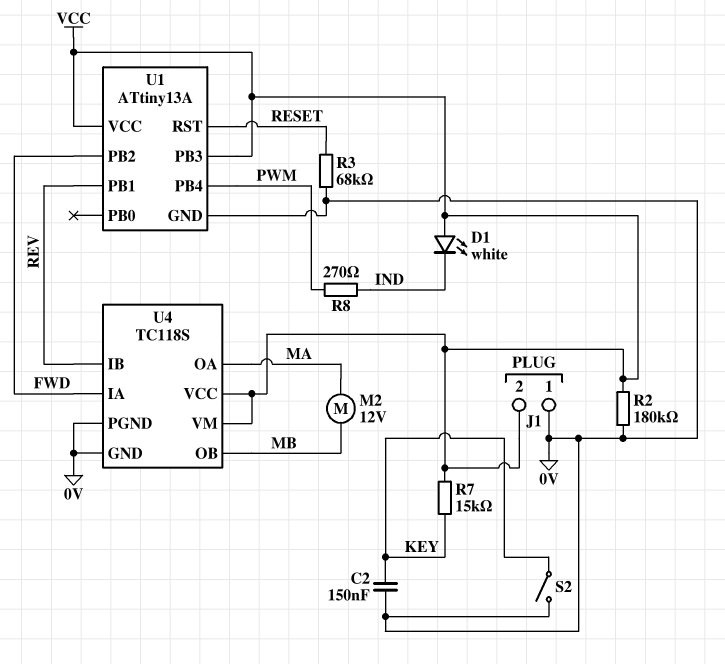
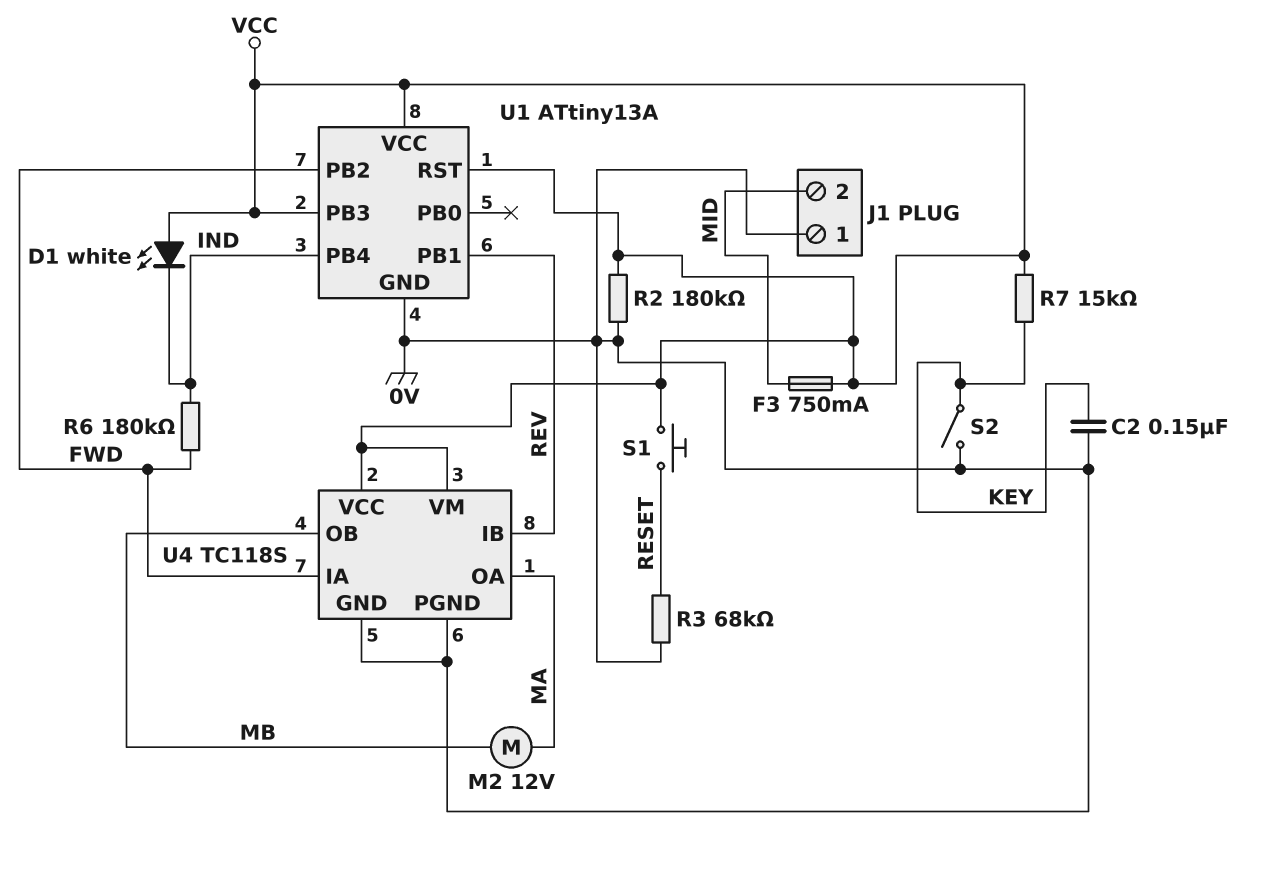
F3: none -> 750mA (MID, VCC)
J1 pin 2: VCC -> MID
R6: none -> 180k (FWD, IND)
R8: 270 (IND, PWM) -> none
S1: none -> button (RESET, VCC)
U1 pin PB4: PWM -> IND
U1 pin RST: RESET -> VCC

